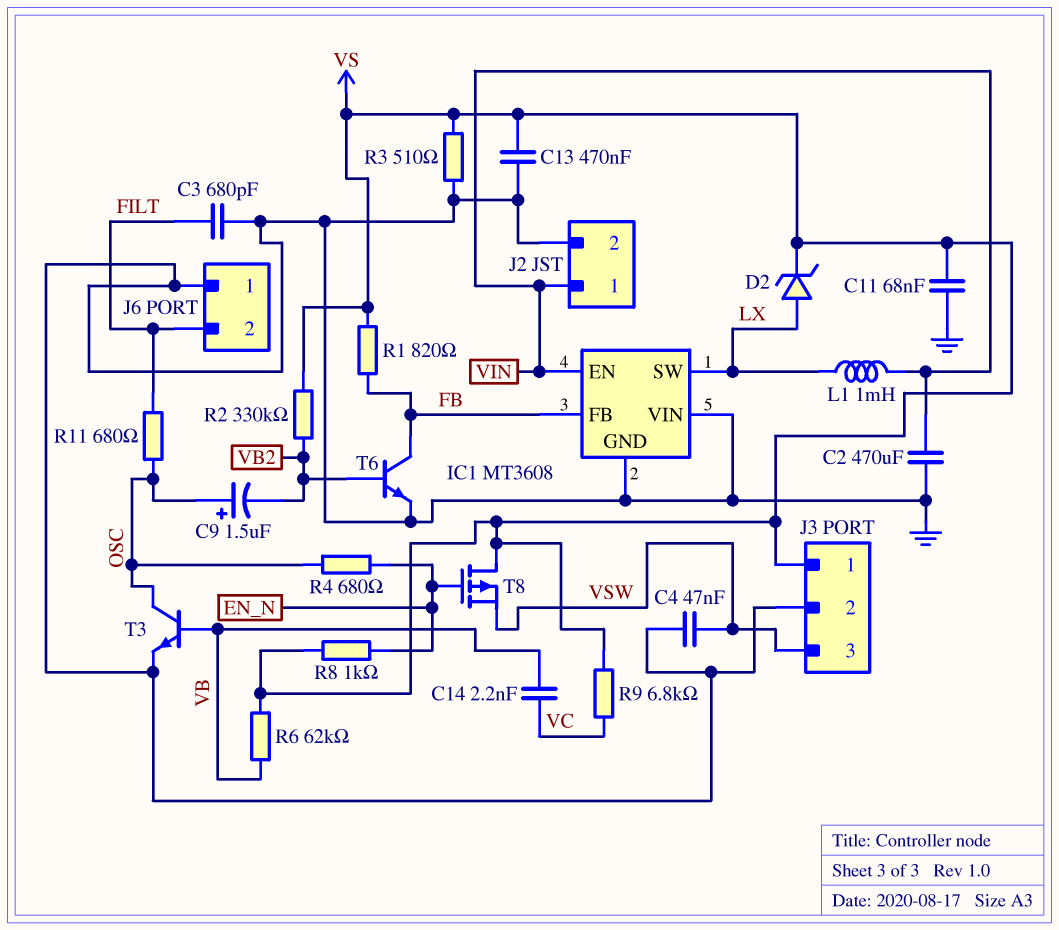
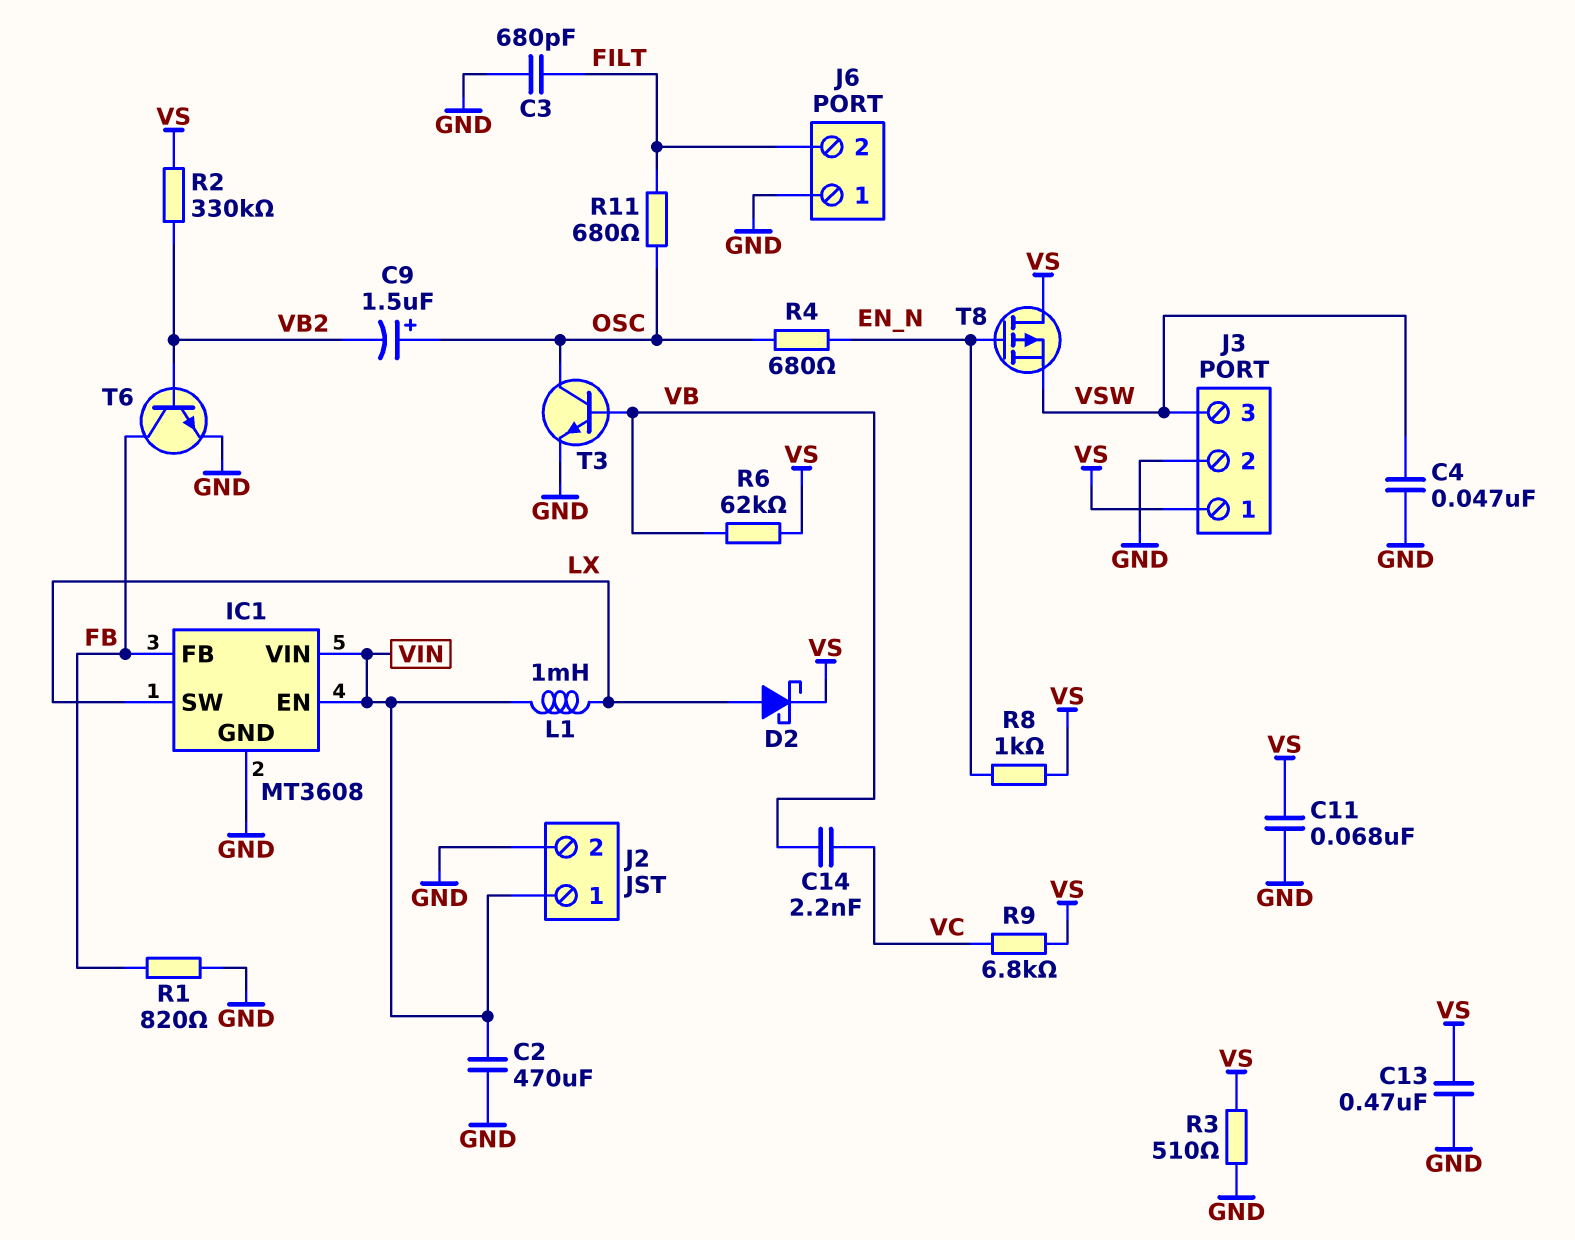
D2: zener (A LX, K VS) -> schottky (A LX, K VS)
IC1 pin VIN: GND -> VIN
R1: 820 (FB, VS) -> 820 (FB, GND)

